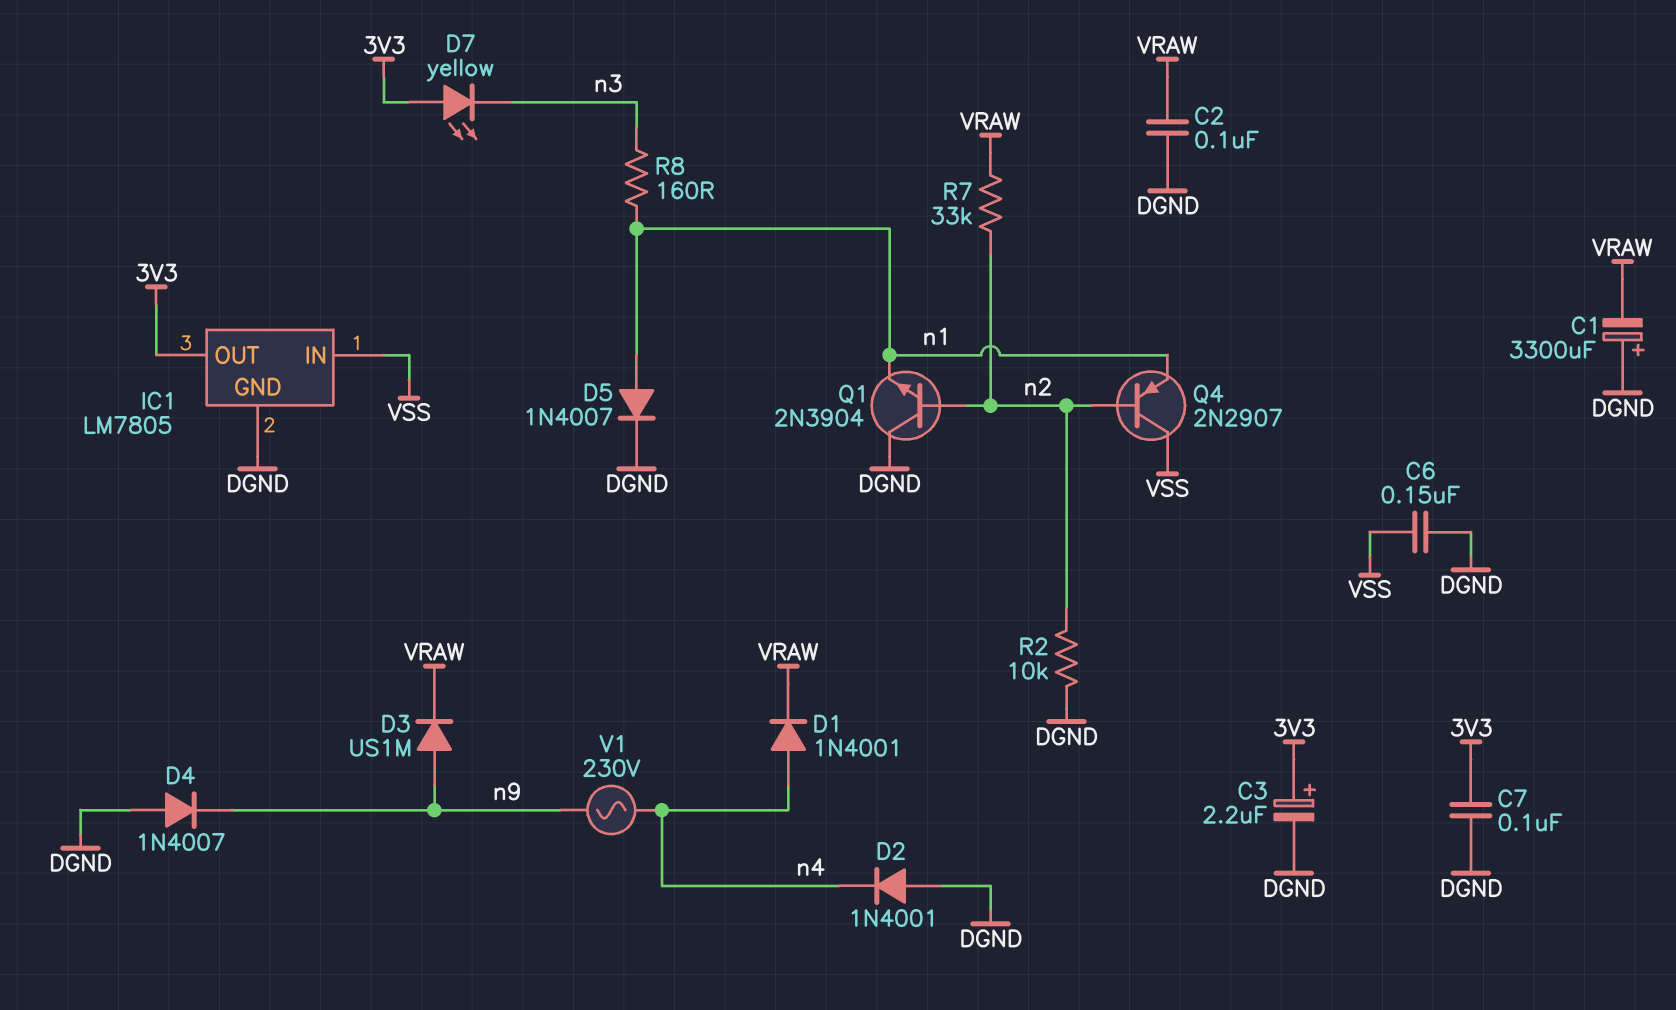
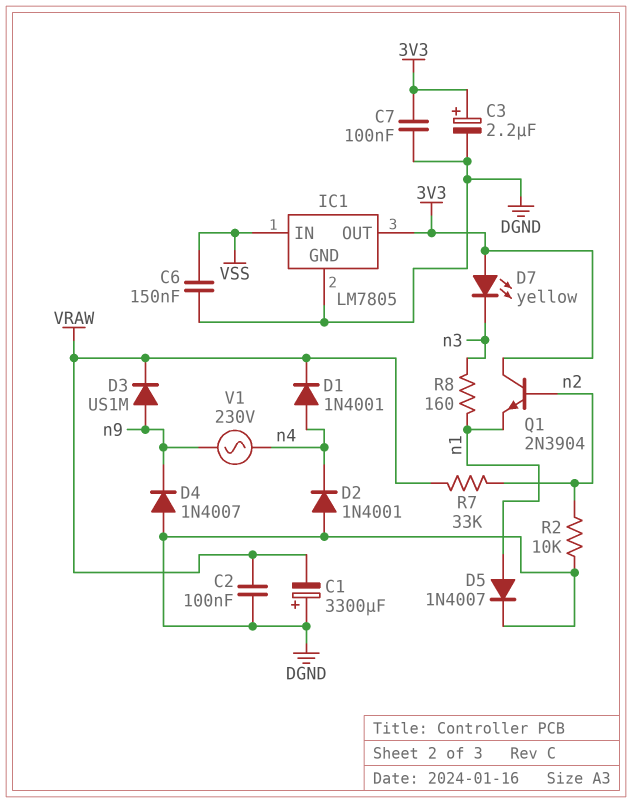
Q1: NPN 2N3904 (B n2, C DGND, E n1) -> NPN 2N3904 (B n2, C 3V3, E n1)
Q4: PNP 2N2907 (B n2, C VSS, E n1) -> none

